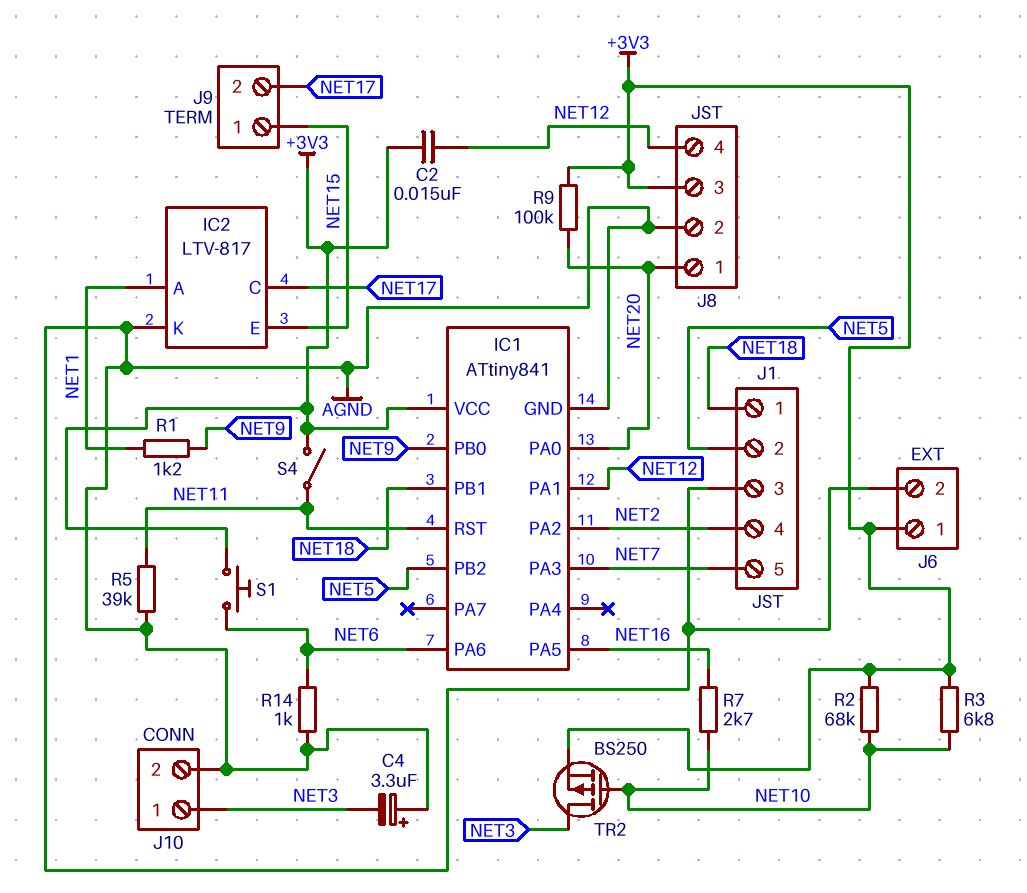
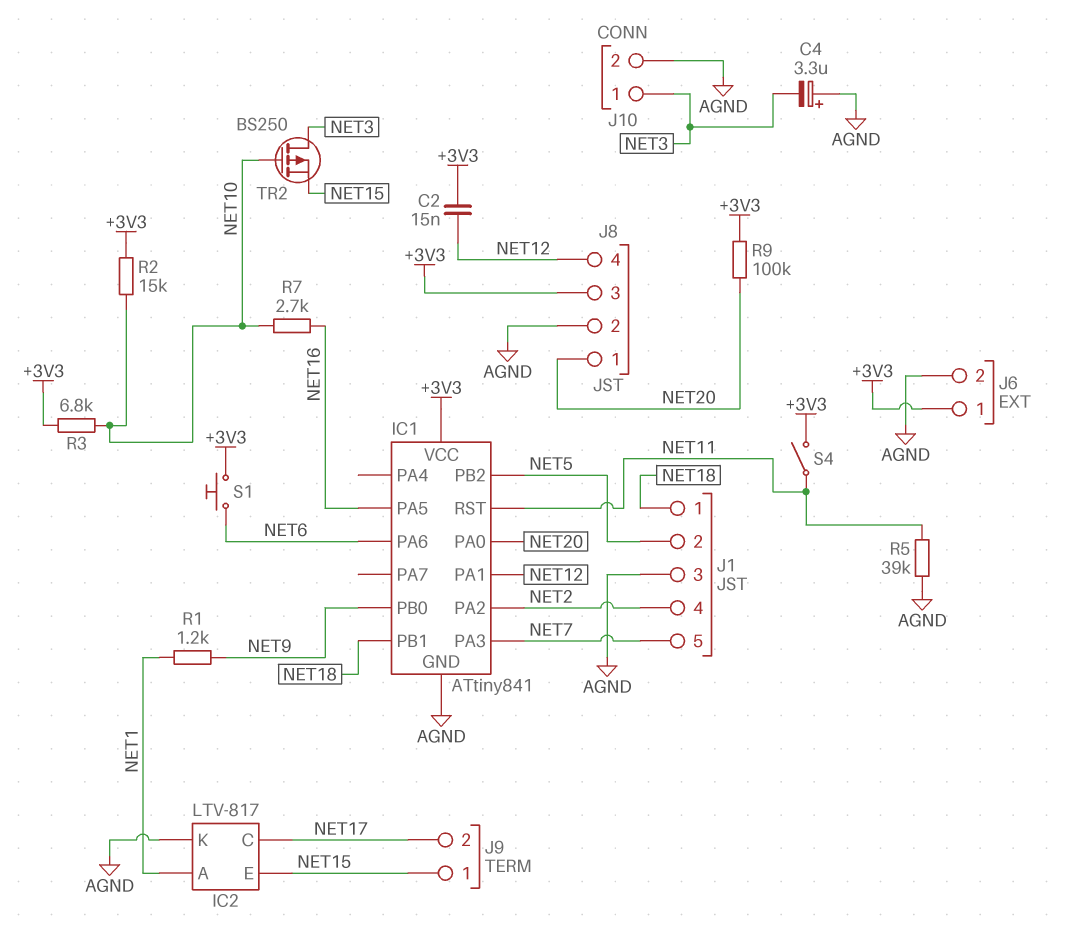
R2: 68k (+3V3, NET10) -> 15k (+3V3, NET10)
R14: 1k (AGND, NET6) -> none
TR2: PMOS BS250 (G NET10, D NET3, S +3V3) -> PMOS BS250 (G NET10, D NET3, S NET15)

